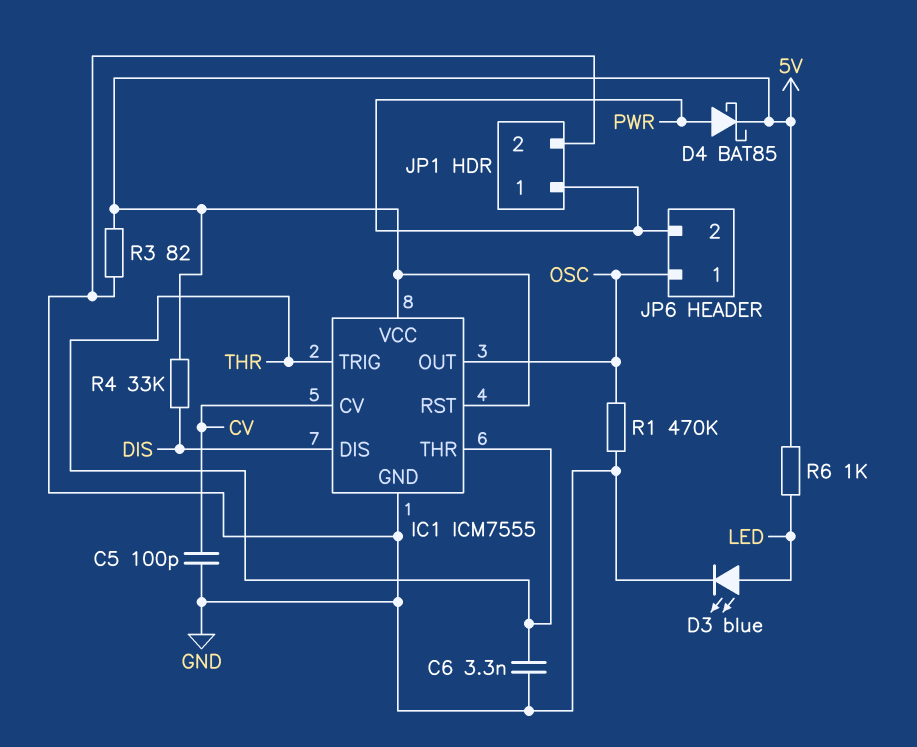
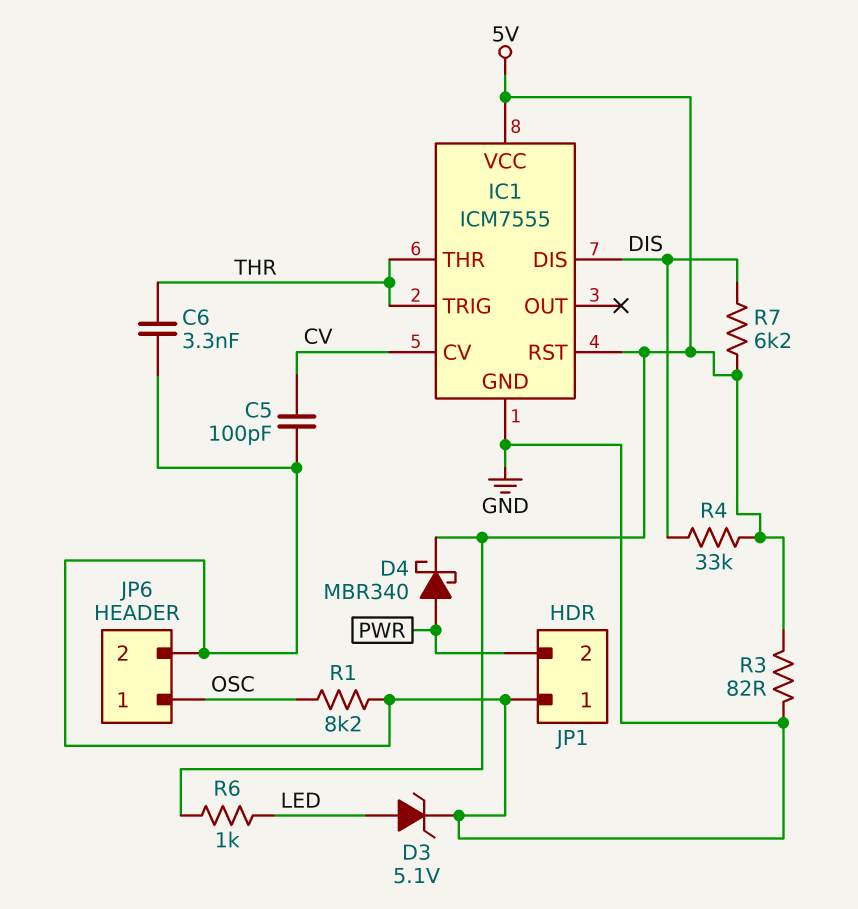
D3: LED blue (A LED, K GND) -> zener 5.1V (A LED, K GND)
D4: schottky BAT85 (A PWR, K 5V) -> schottky MBR340 (A PWR, K 5V)
IC1 pin OUT: OSC -> none
JP1 pin 1: PWR -> GND
JP1 pin 2: GND -> PWR
JP6 pin 2: PWR -> GND
R1: 470k (GND, OSC) -> 8.2k (GND, OSC)
R7: none -> 6.2k (5V, DIS)

